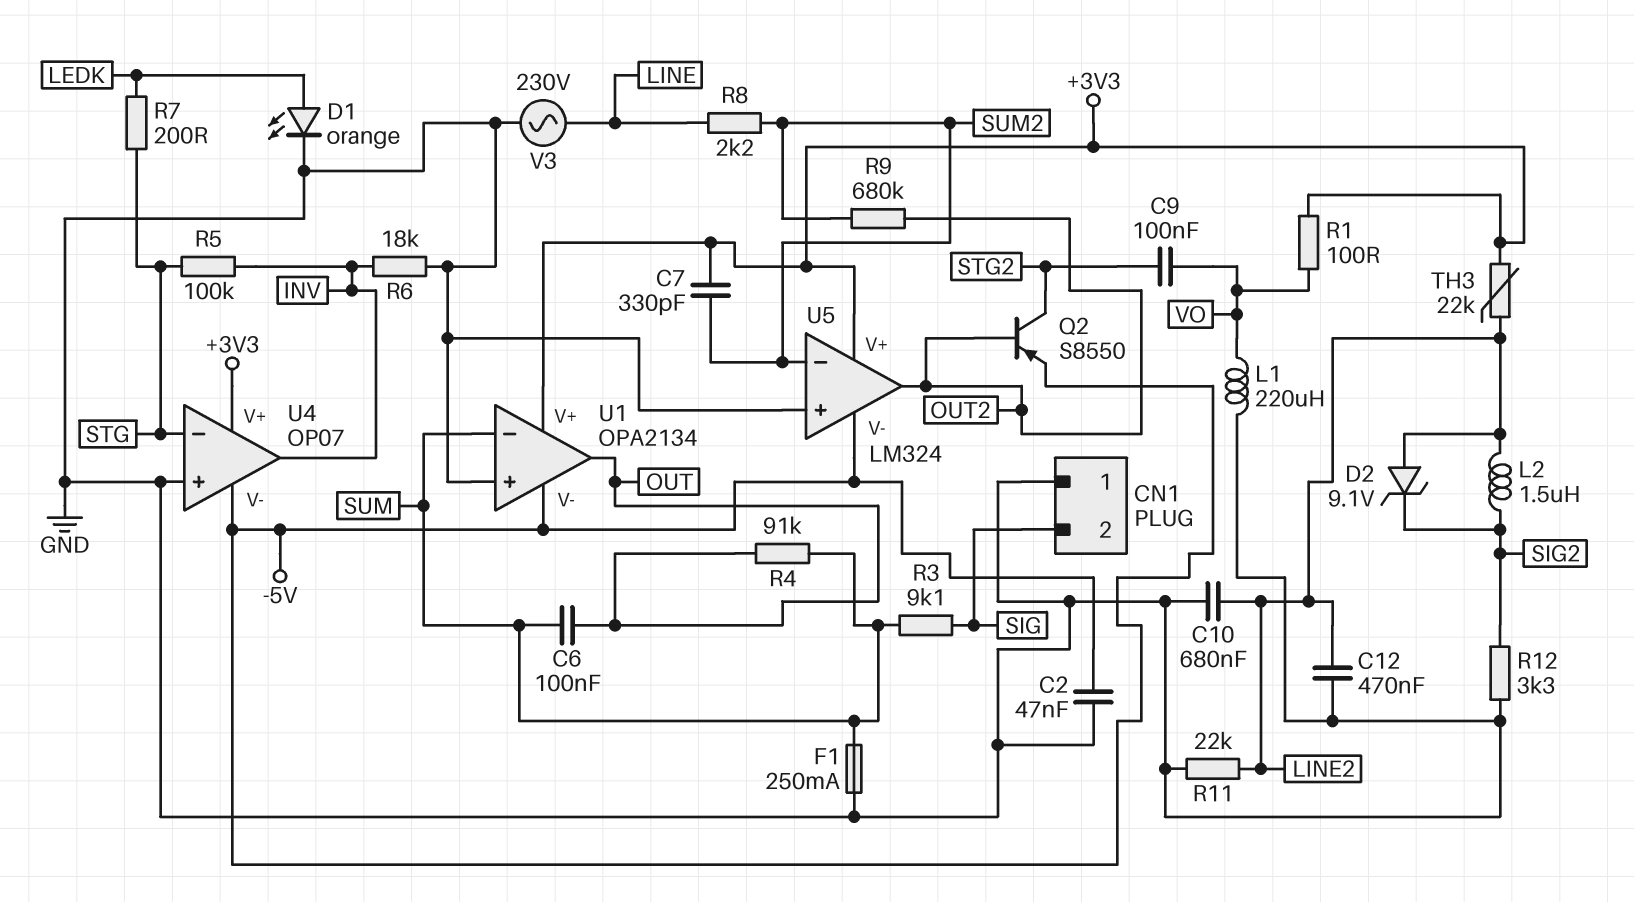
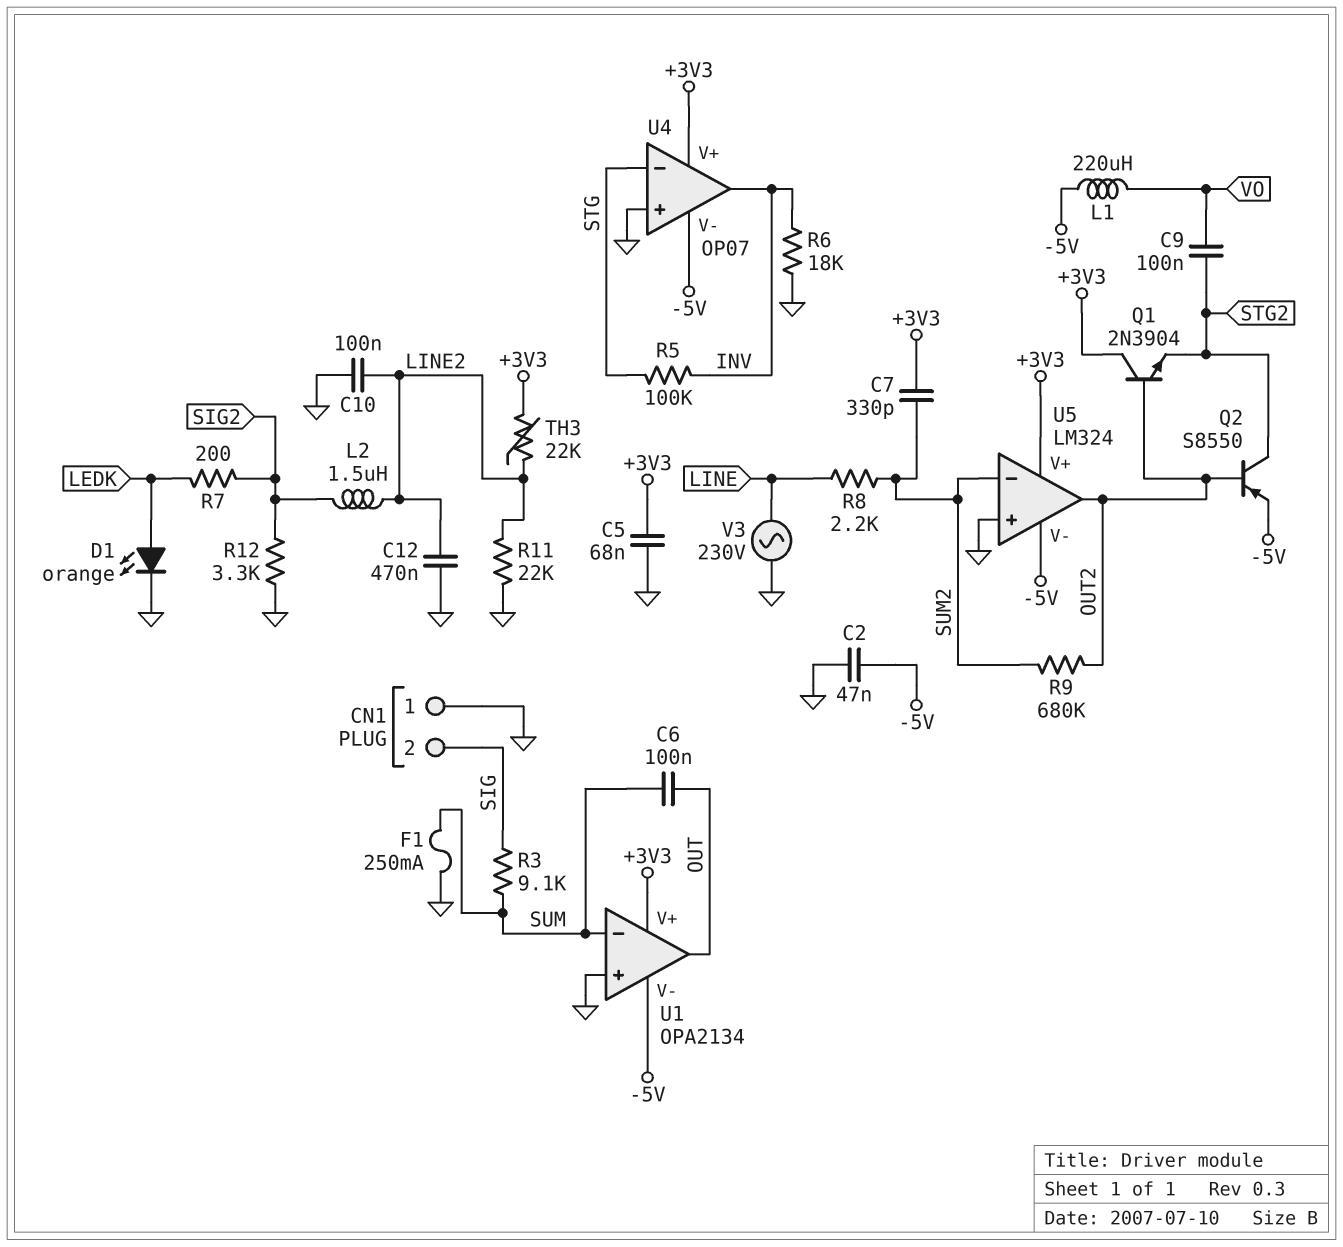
C5: none -> 68nF (+3V3, GND)
C10: 680nF (GND, LINE2) -> 100nF (GND, LINE2)
D2: zener 9.1V (A LINE2, K SIG2) -> none
L1: 220uH (GND, VO) -> 220uH (-5V, VO)
Q1: none -> NPN 2N3904 (B OUT2, C +3V3, E STG2)
R1: 100 (+3V3, VO) -> none
R4: 91k (OUT, SUM) -> none
R7: 200 (LEDK, STG) -> 200 (LEDK, SIG2)

